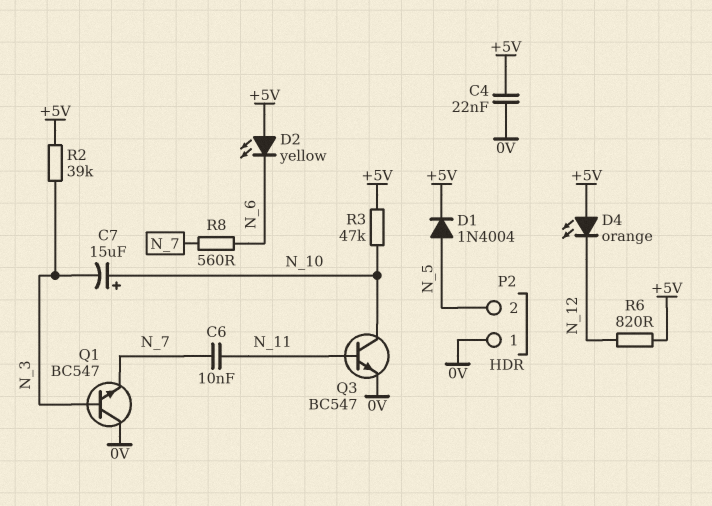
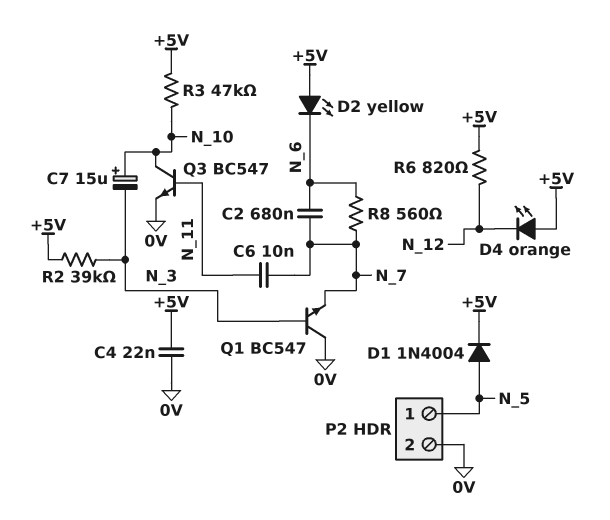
C2: none -> 680nF (N_6, N_7)
P2 pin 1: 0V -> N_5
P2 pin 2: N_5 -> 0V

